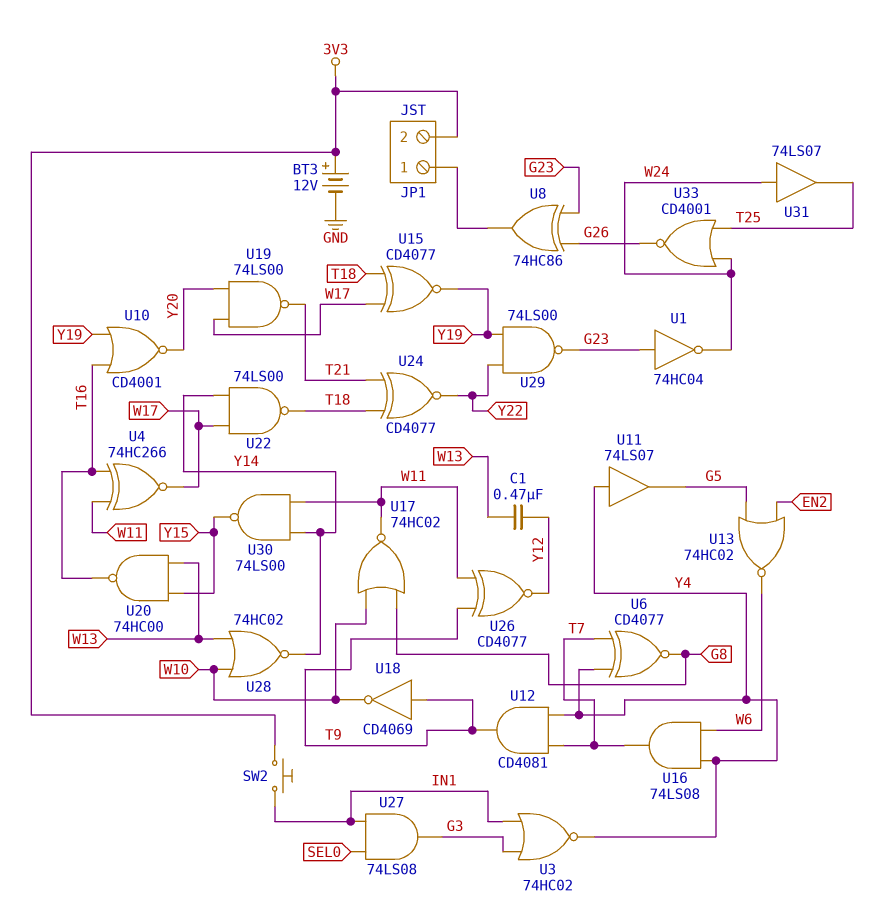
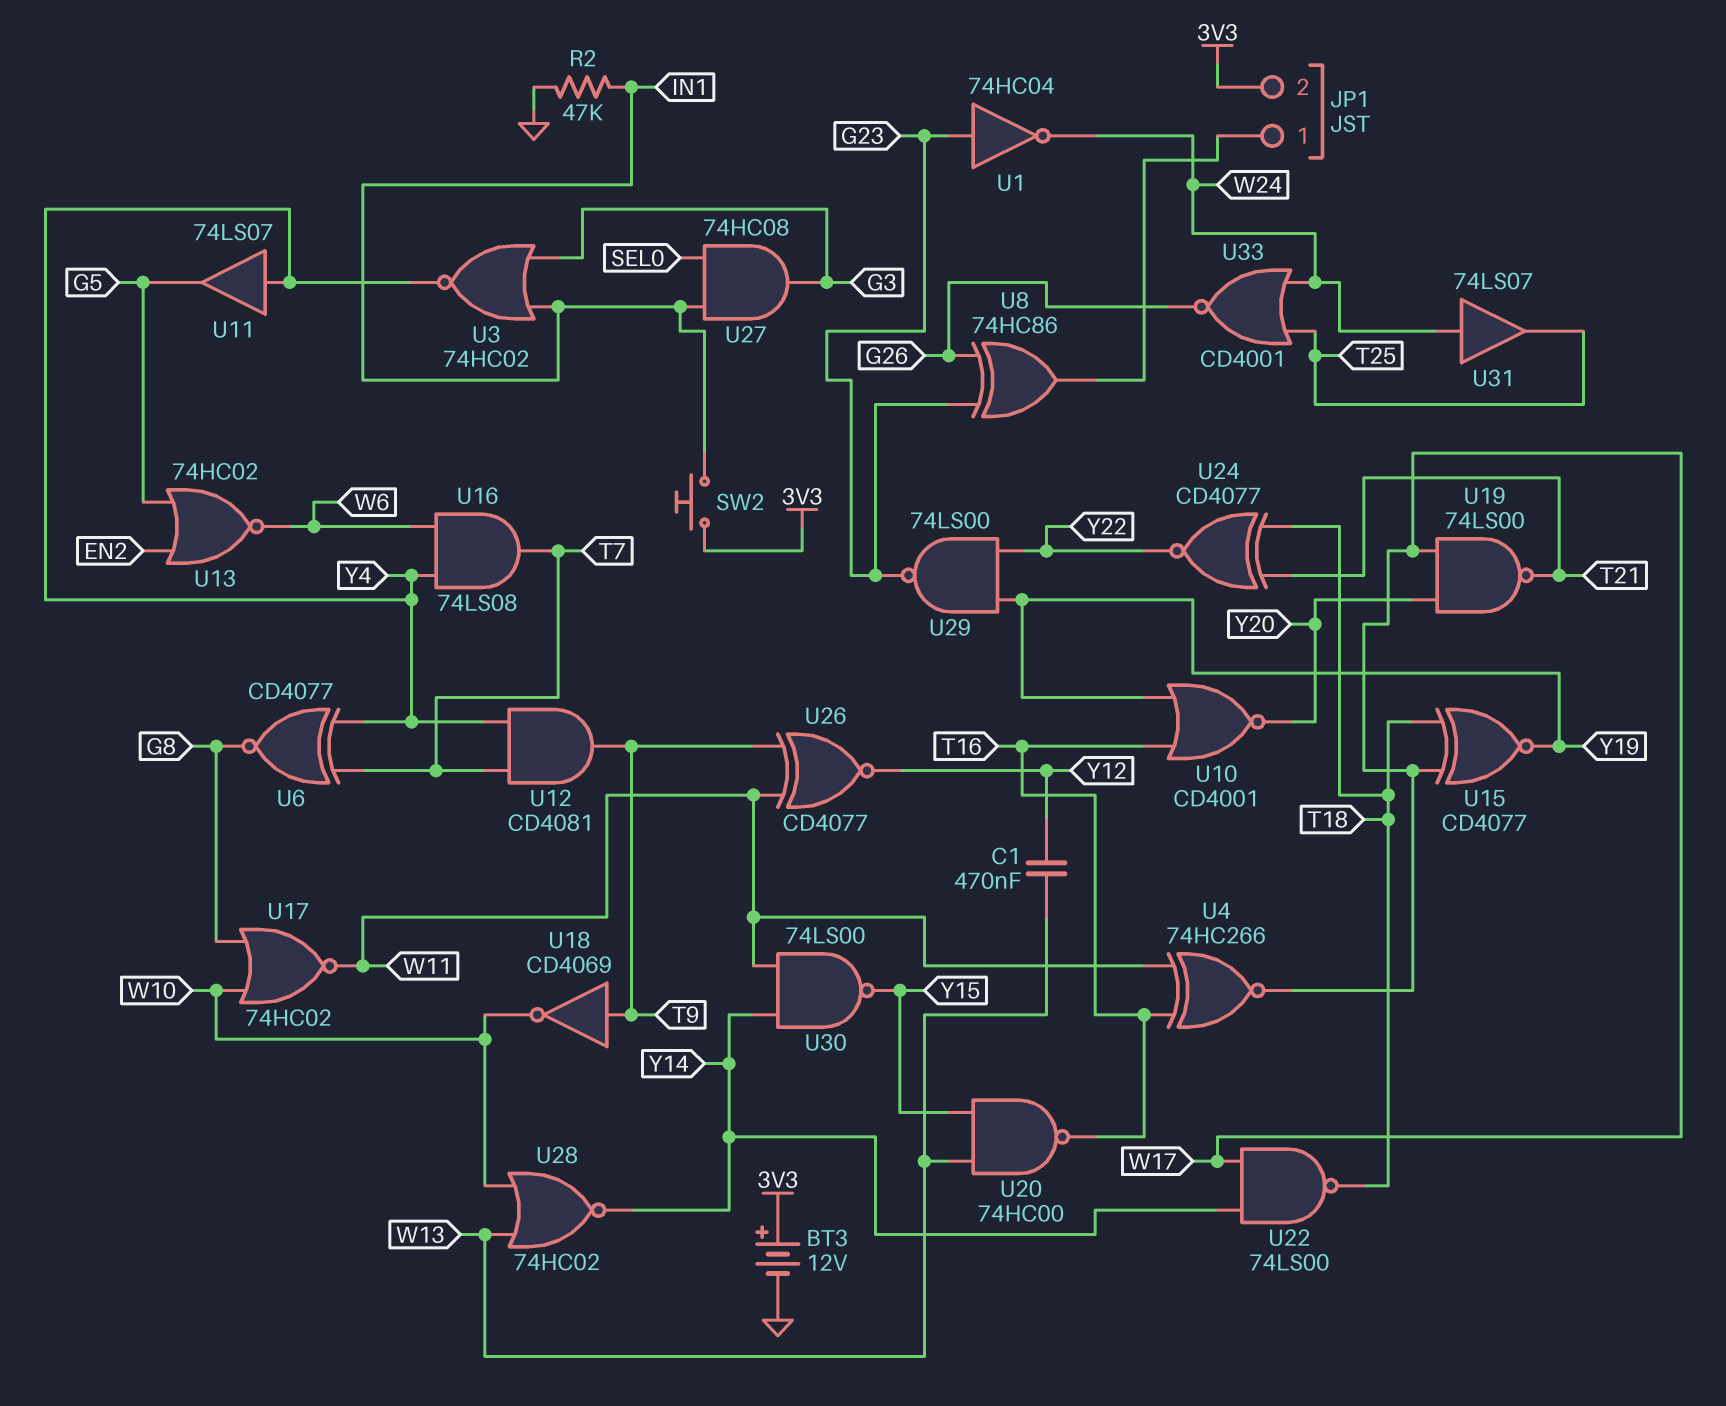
R2: none -> 47k (GND, IN1)
U27: AND 74LS08 (in IN1, in SEL0, out G3) -> AND 74HC08 (in IN1, in SEL0, out G3)

